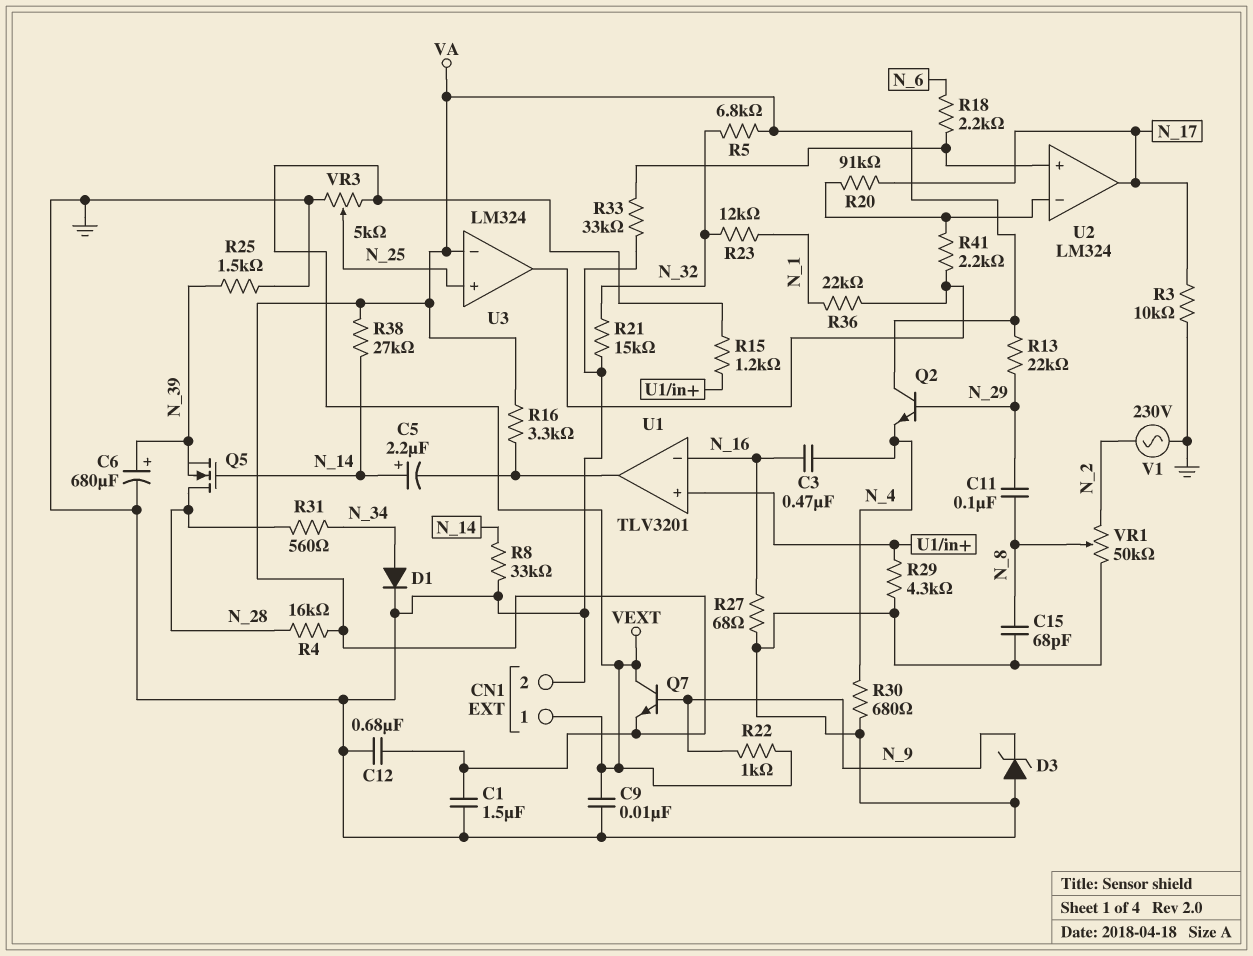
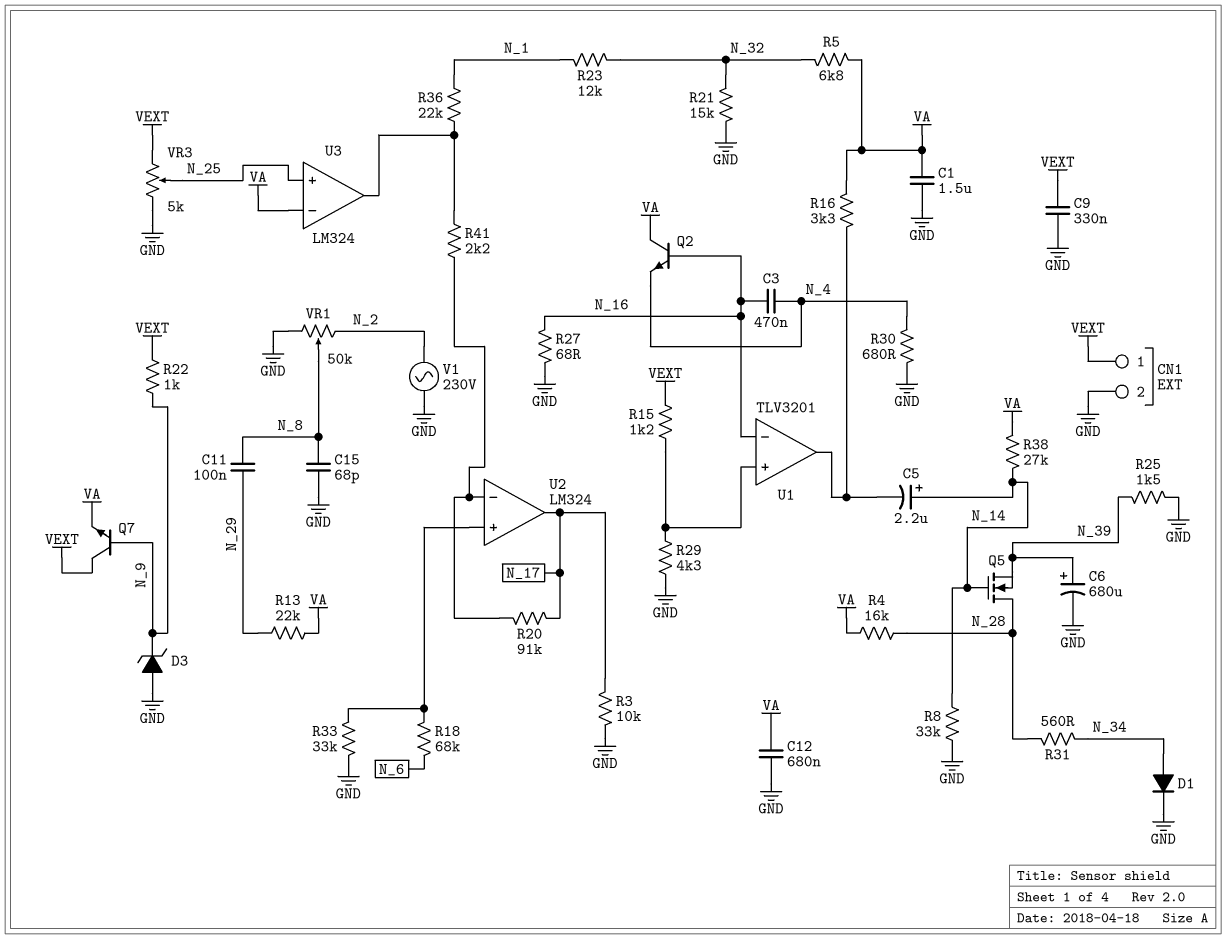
C9: 10nF (GND, VEXT) -> 330nF (GND, VEXT)
Q2: NPN (B N_29, C VA, E N_4) -> NPN (B N_16, C VA, E N_4)
R18: 2.2k (N_6, U2/in+) -> 68k (N_6, U2/in+)

